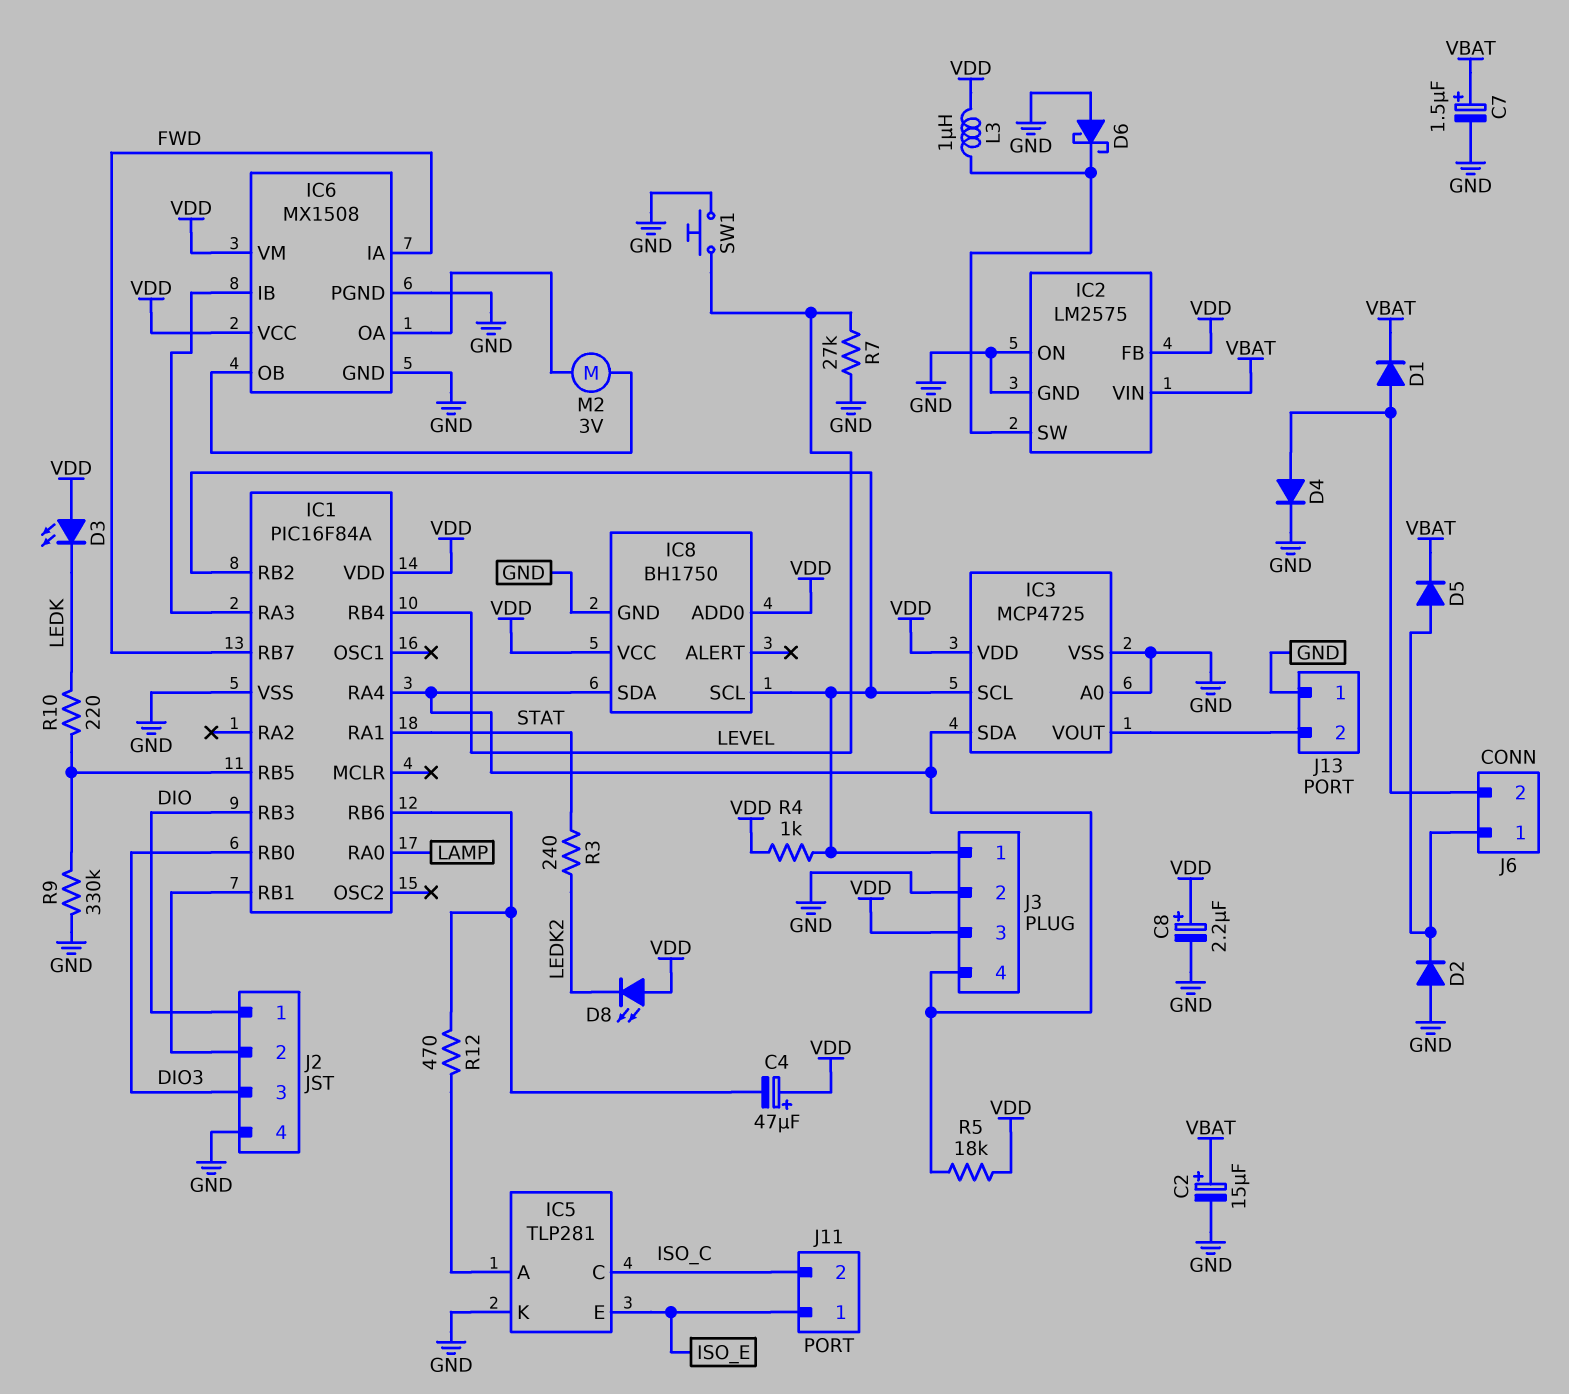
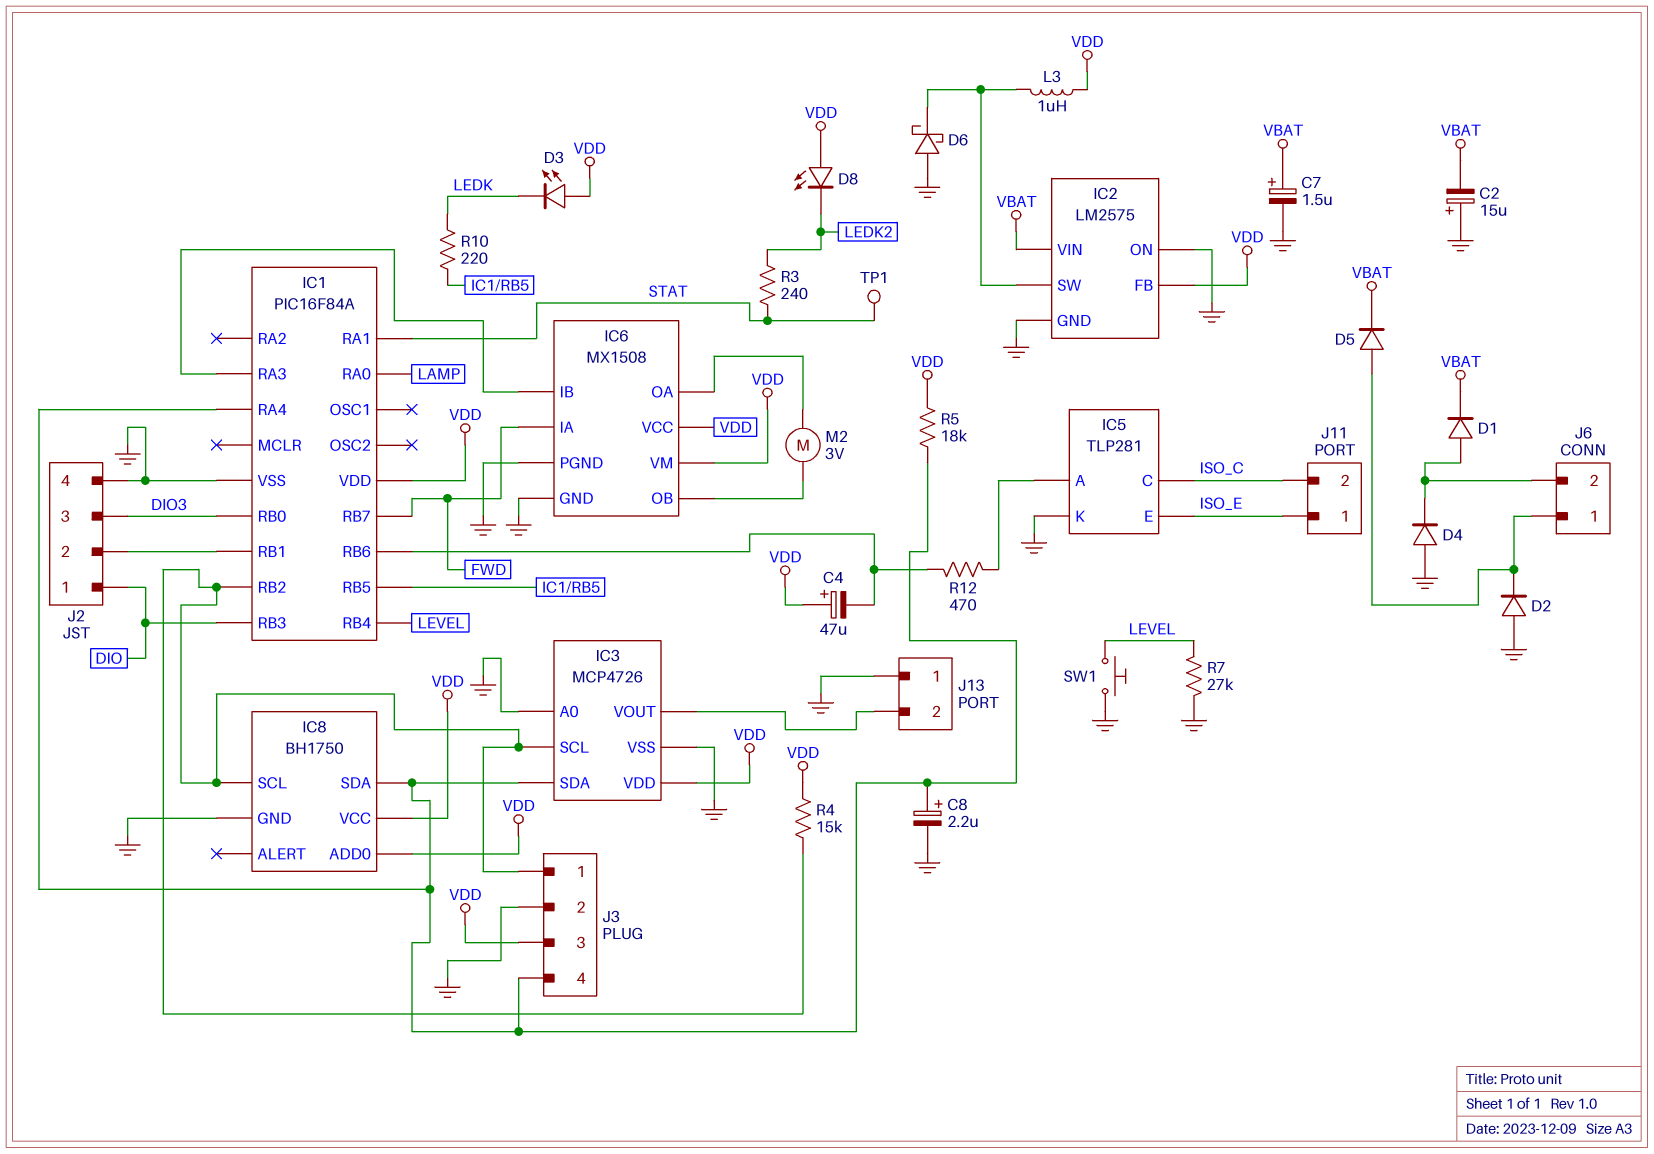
C2: 15uF (plus VBAT, minus GND) -> 15uF (plus GND, minus VBAT)
C8: 2.2uF (plus VDD, minus GND) -> 2.2uF (plus IC1/RA4, minus GND)
D4: diode (A J6/2, K GND) -> diode (A GND, K J6/2)
IC3: MCP4725 -> MCP4726
R4: 1k (IC1/RB2, VDD) -> 15k (IC1/RB2, VDD)
R9: 330k (GND, IC1/RB5) -> none
TP1: none -> test point (STAT)

